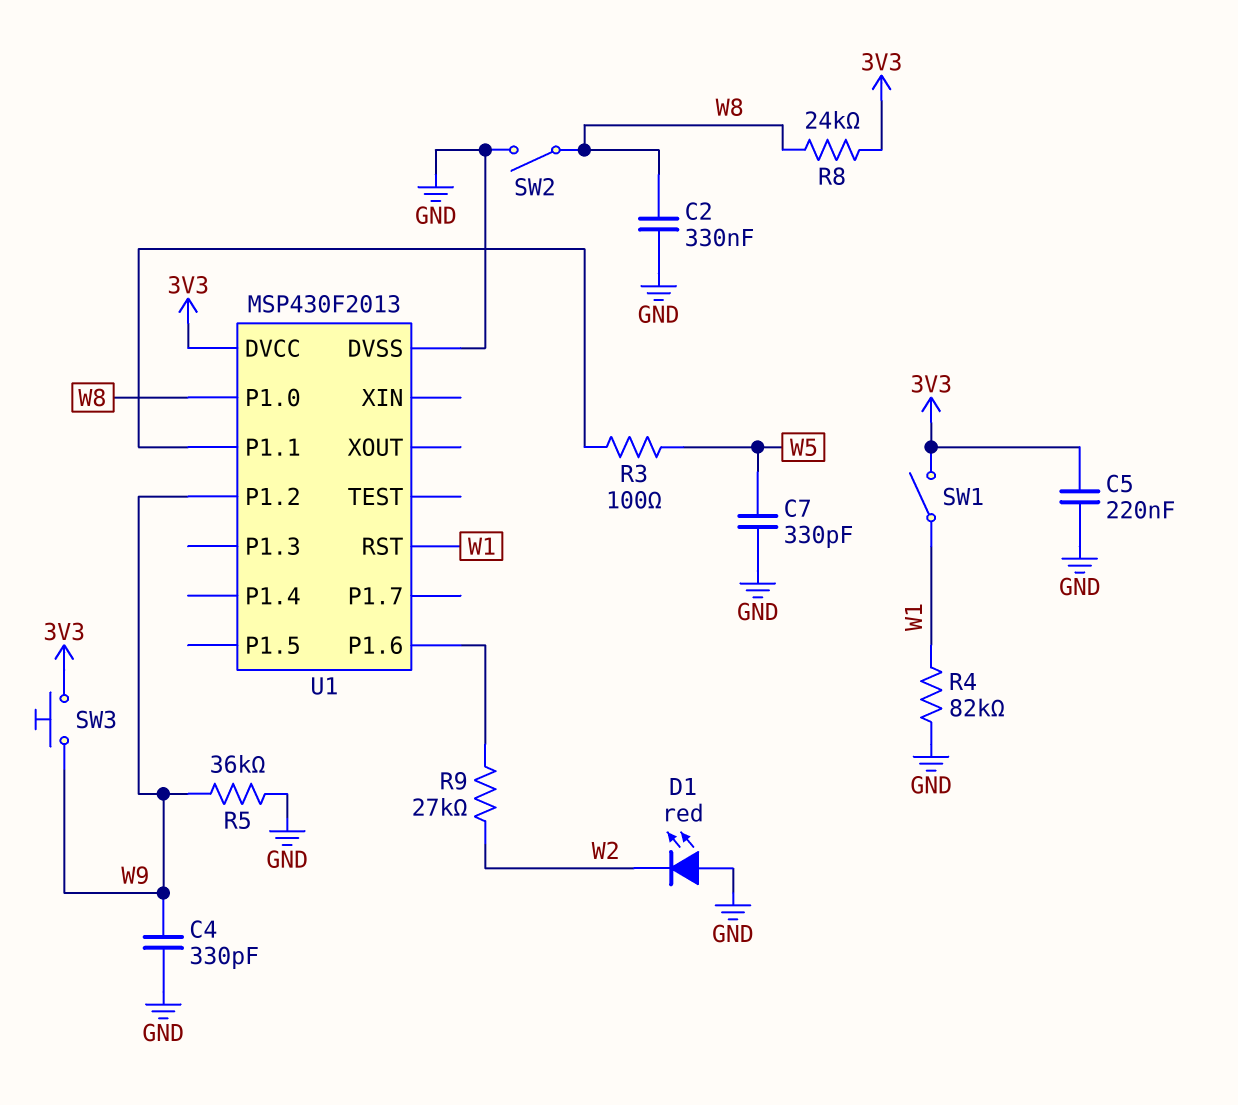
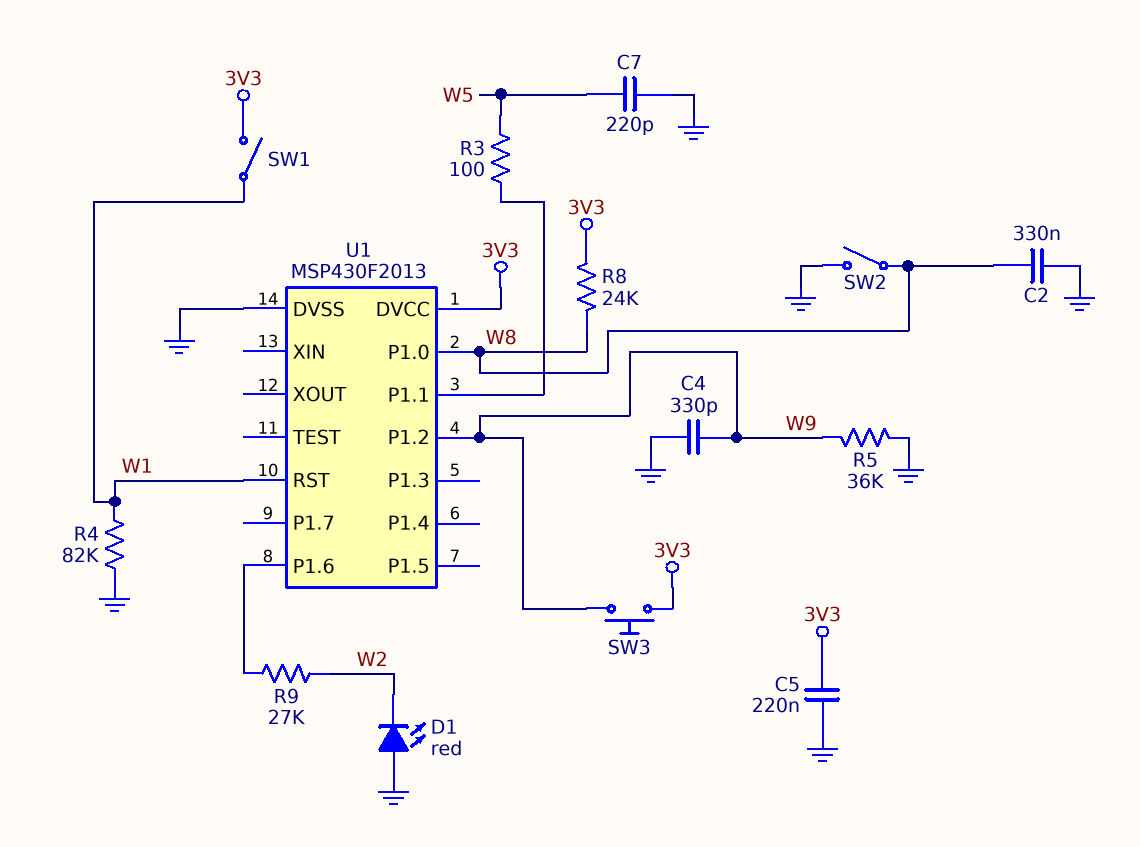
C7: 330pF (GND, W5) -> 220pF (GND, W5)

